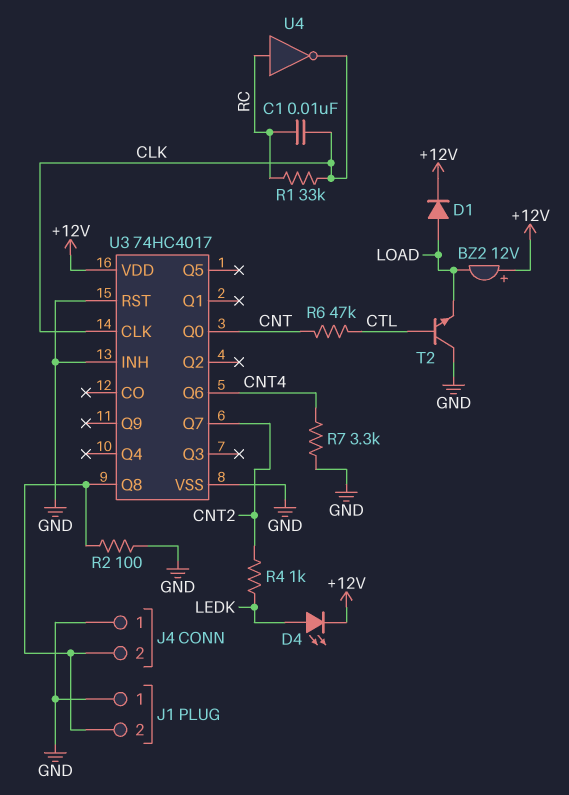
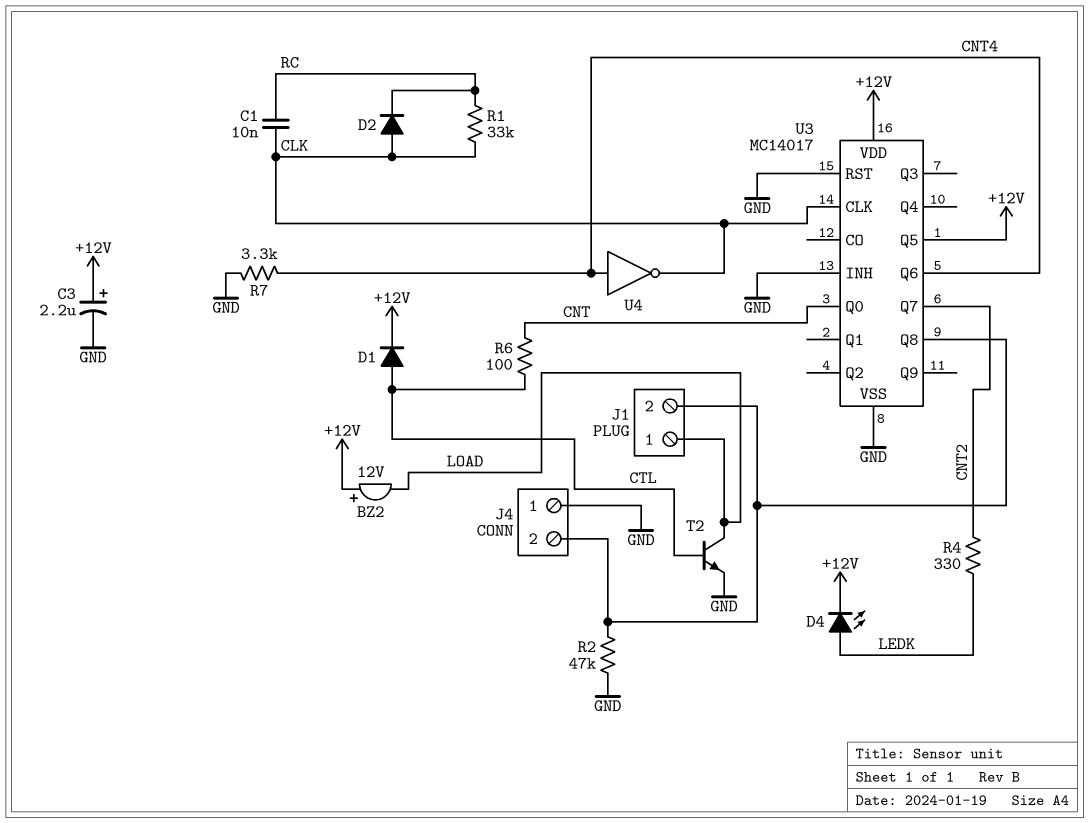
C3: none -> 2.2uF (plus +12V, minus GND)
D1: diode (A LOAD, K +12V) -> diode (A CTL, K +12V)
D2: none -> diode (A CLK, K RC)
J1 pin 1: GND -> LOAD
R2: 100 (GND, J1/2) -> 47k (GND, J1/2)
R4: 1k (CNT2, LEDK) -> 330 (CNT2, LEDK)
R6: 47k (CNT, CTL) -> 100 (CNT, CTL)
T2: NPN (B CTL, C GND, E LOAD) -> NPN (B CTL, C LOAD, E GND)
U3: 74HC4017 -> MC14017
U3 pin Q5: none -> +12V
U4: NOT (in RC, out CLK) -> NOT (in CNT4, out CLK)

